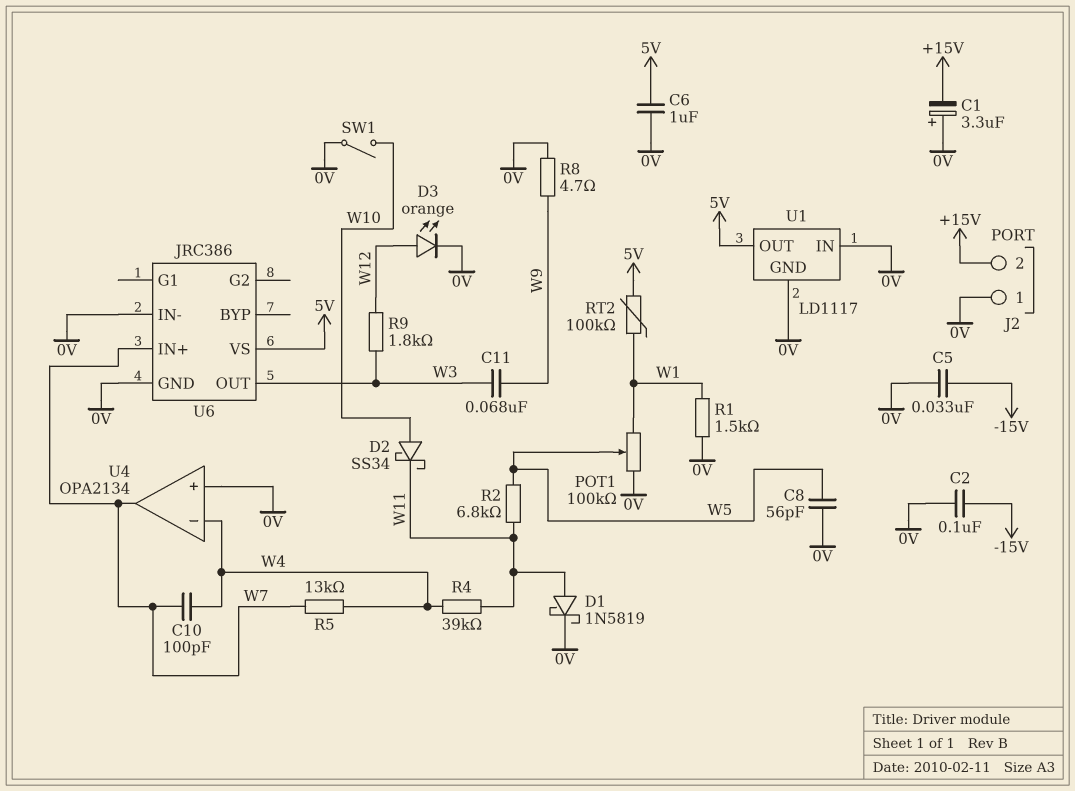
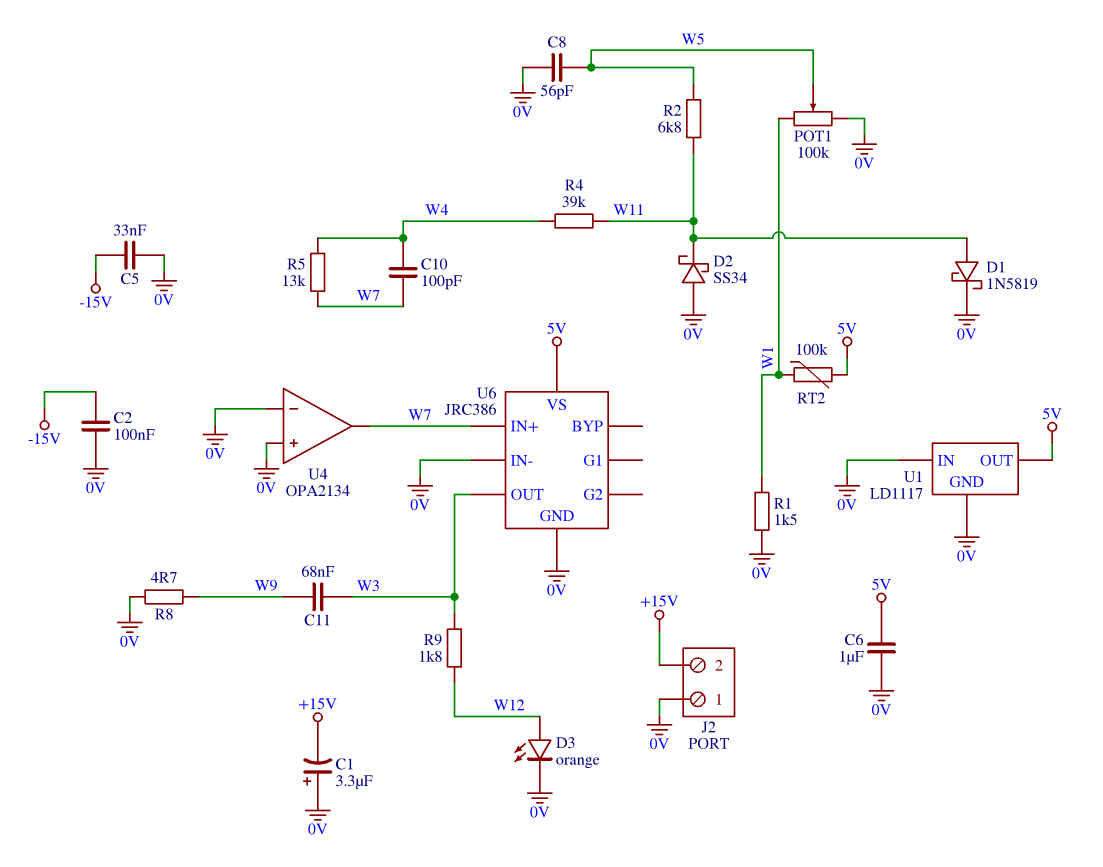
D2: schottky SS34 (A W10, K W11) -> schottky SS34 (A 0V, K W11)
SW1: switch (0V, W10) -> none
U4 pin in-: W4 -> 0V

